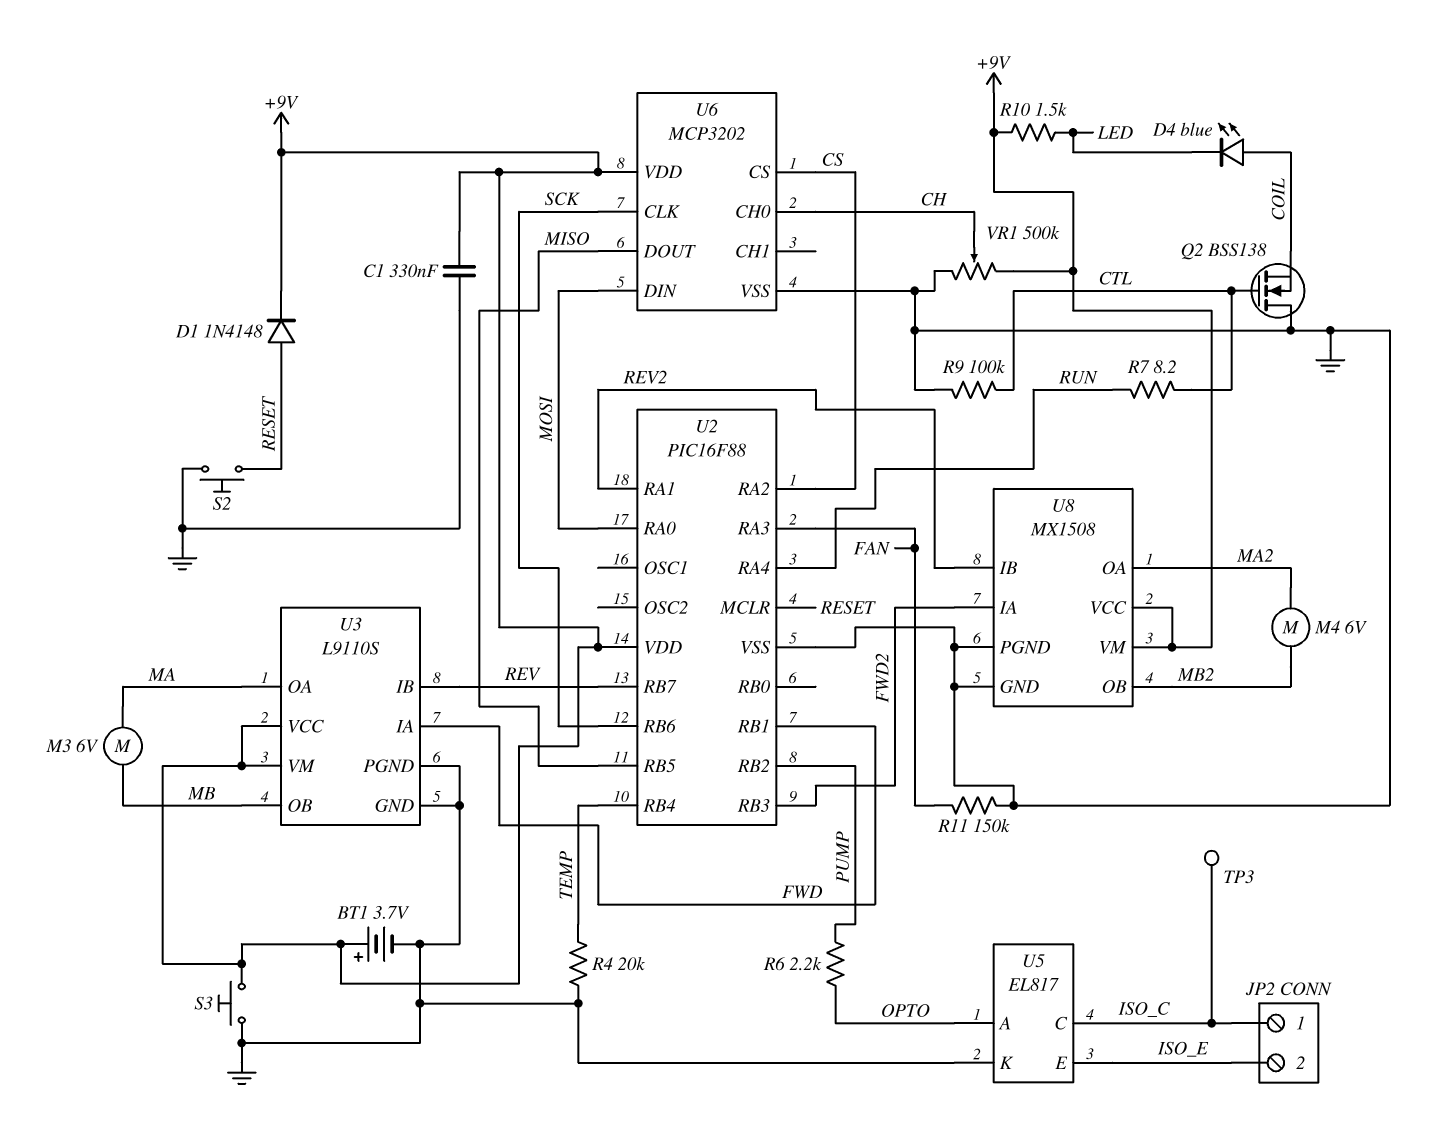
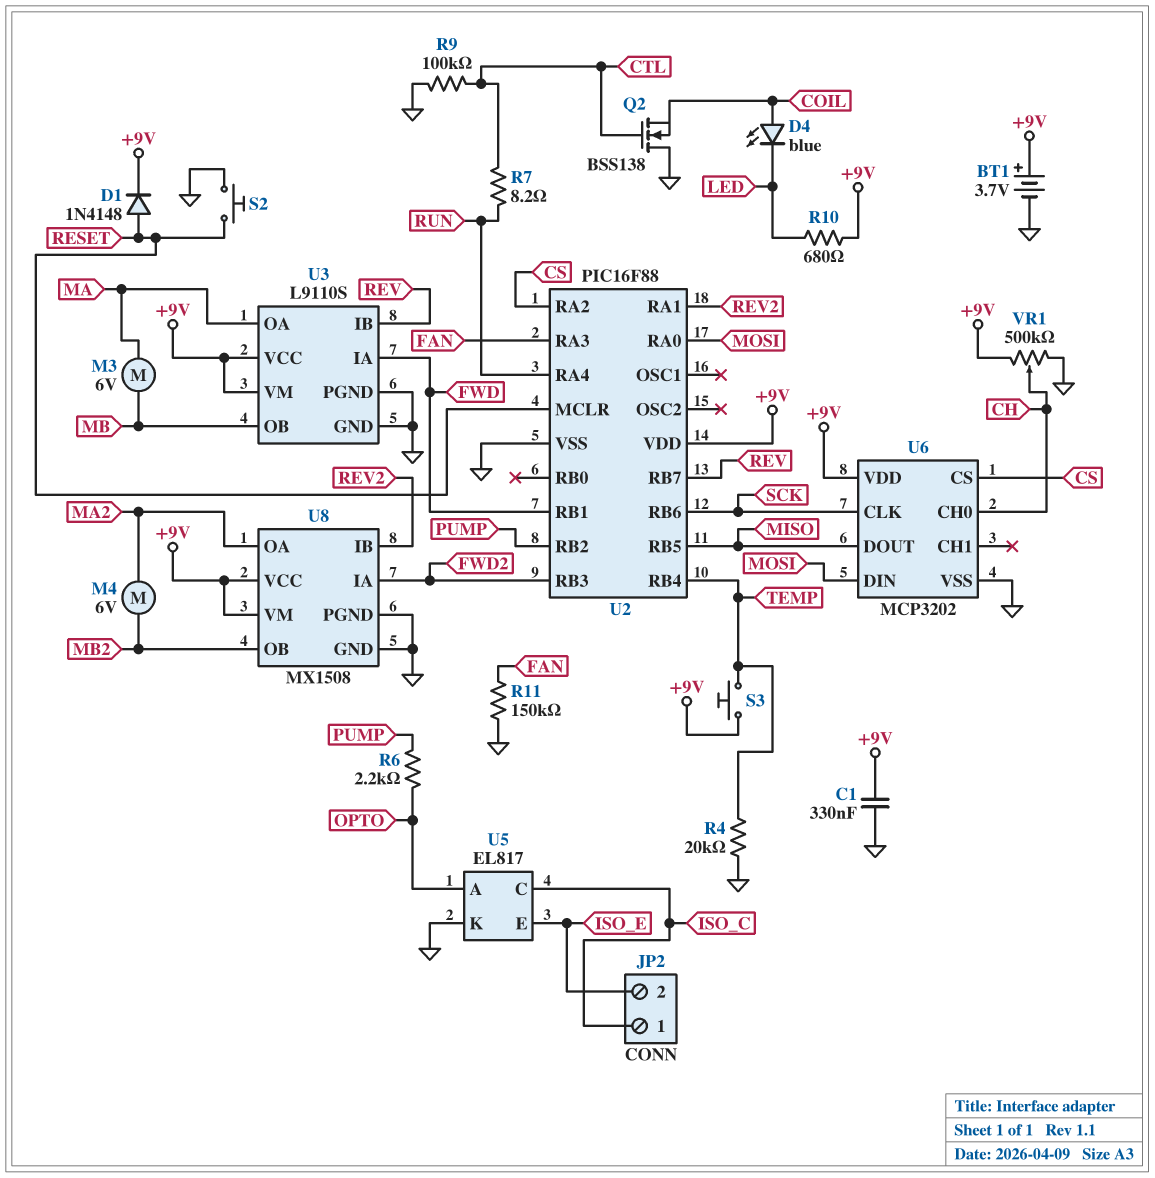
R10: 1.5k (+9V, LED) -> 680 (+9V, LED)
S3: button (+9V, GND) -> button (+9V, TEMP)
TP3: test point (ISO_C) -> none

